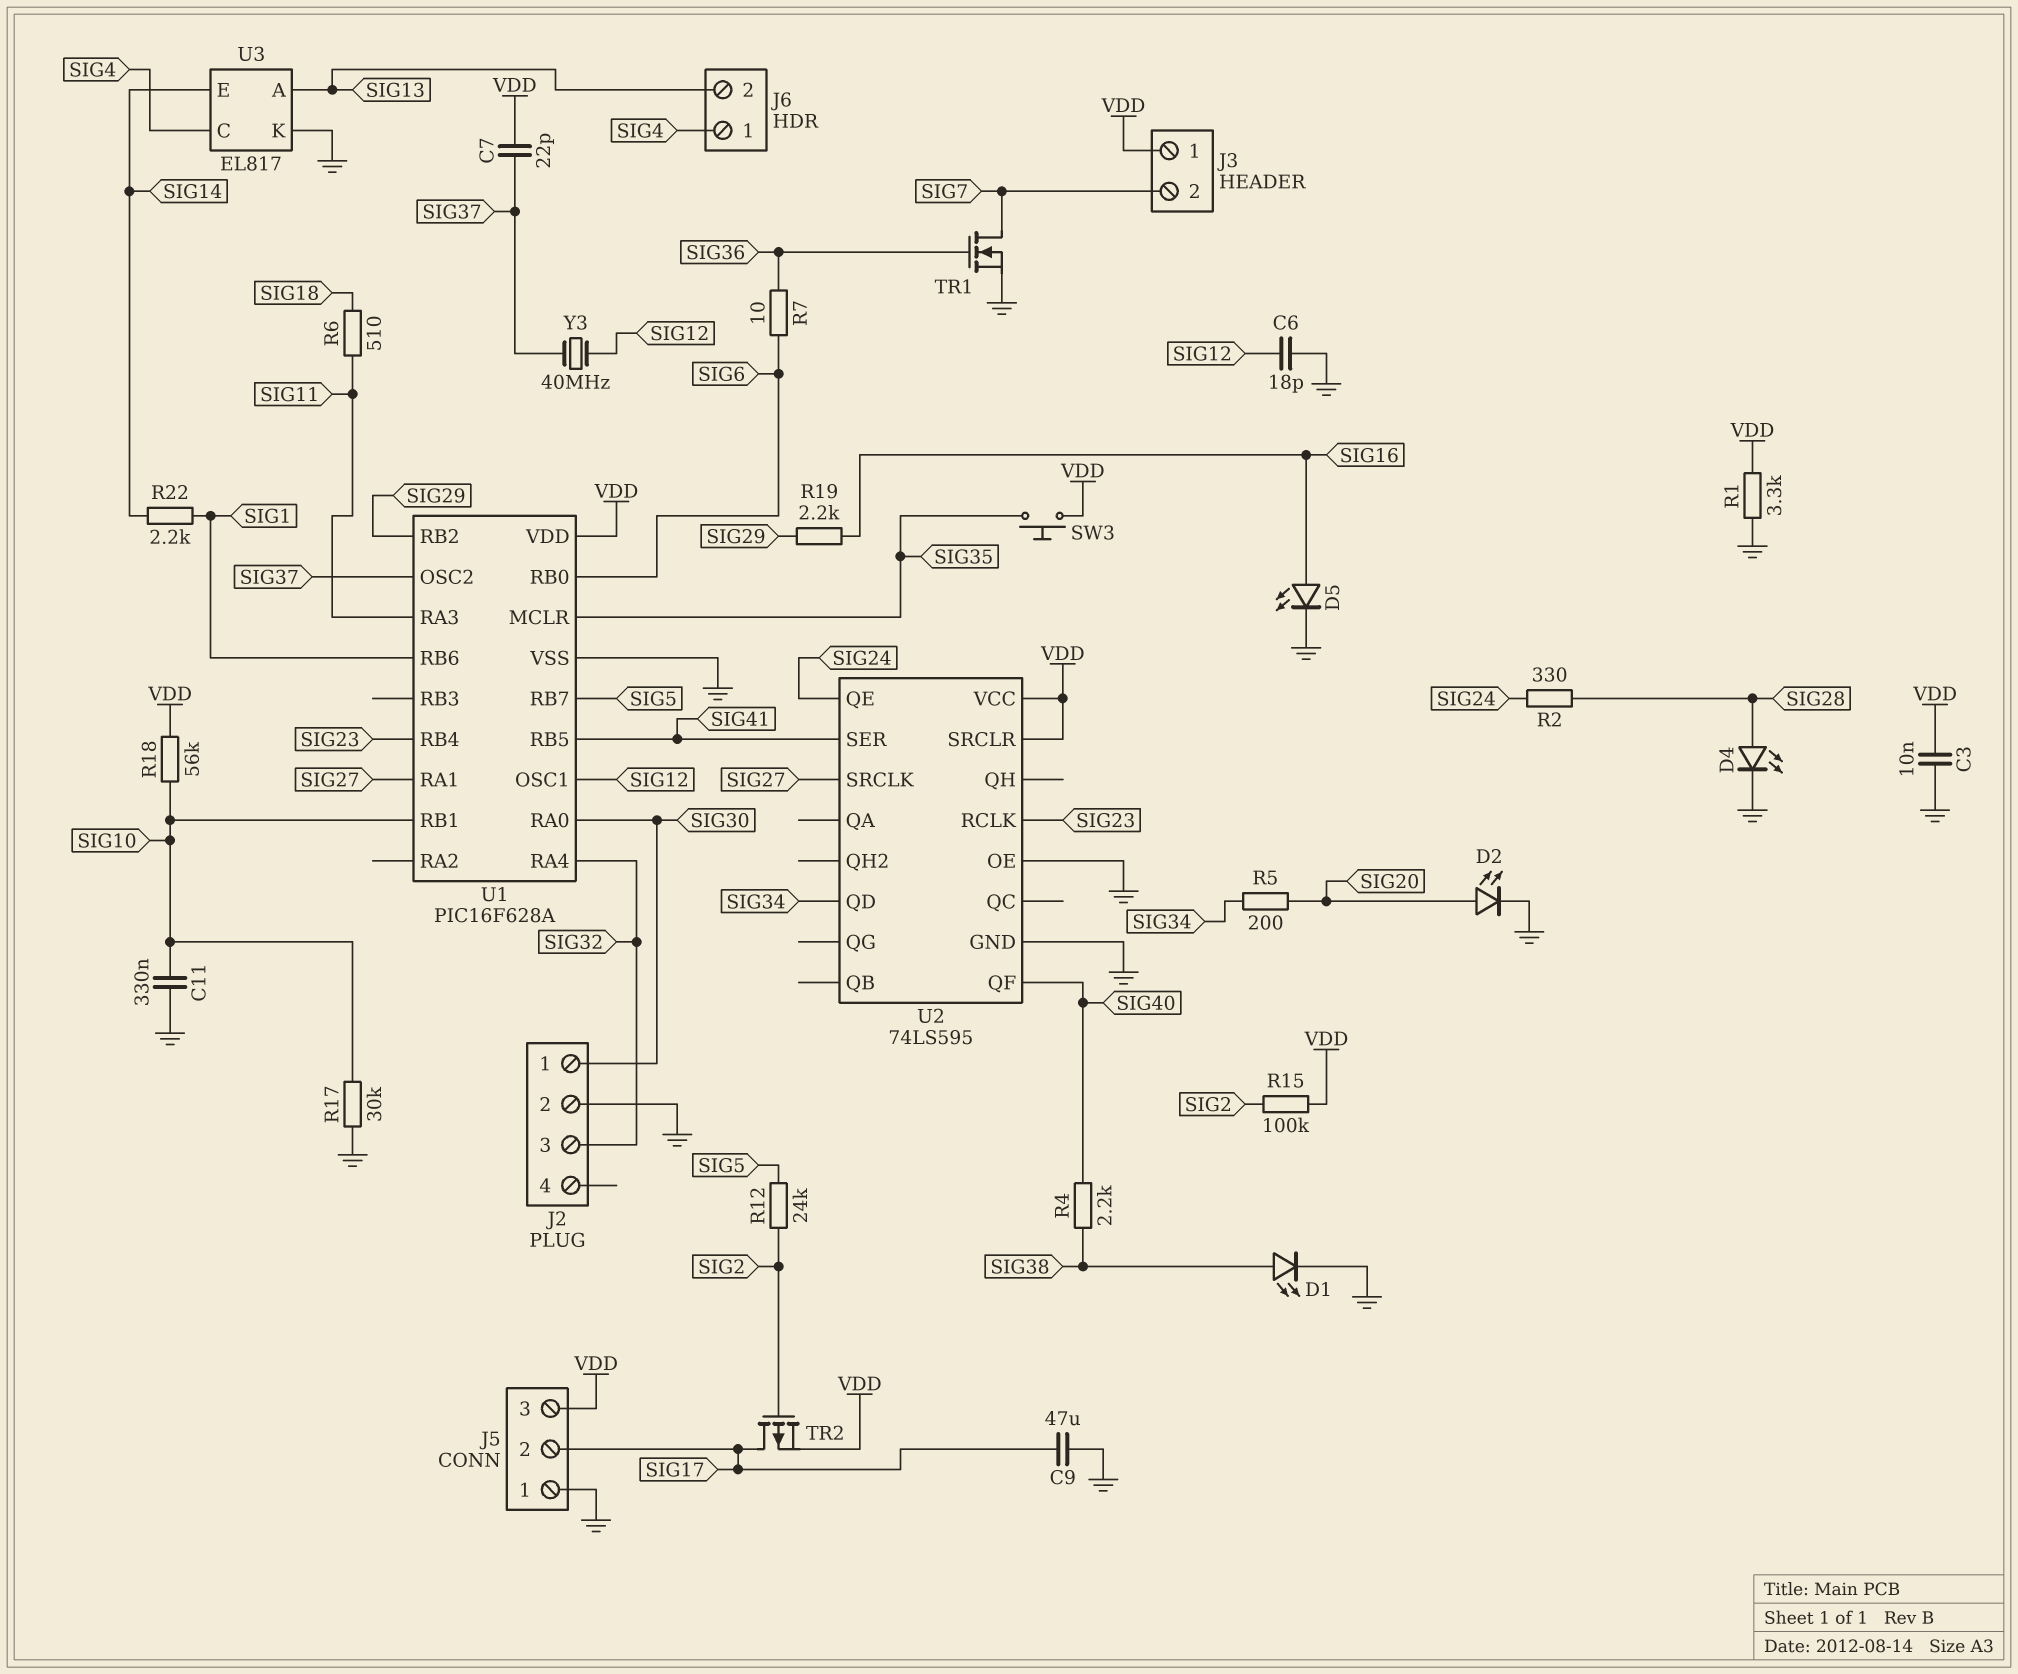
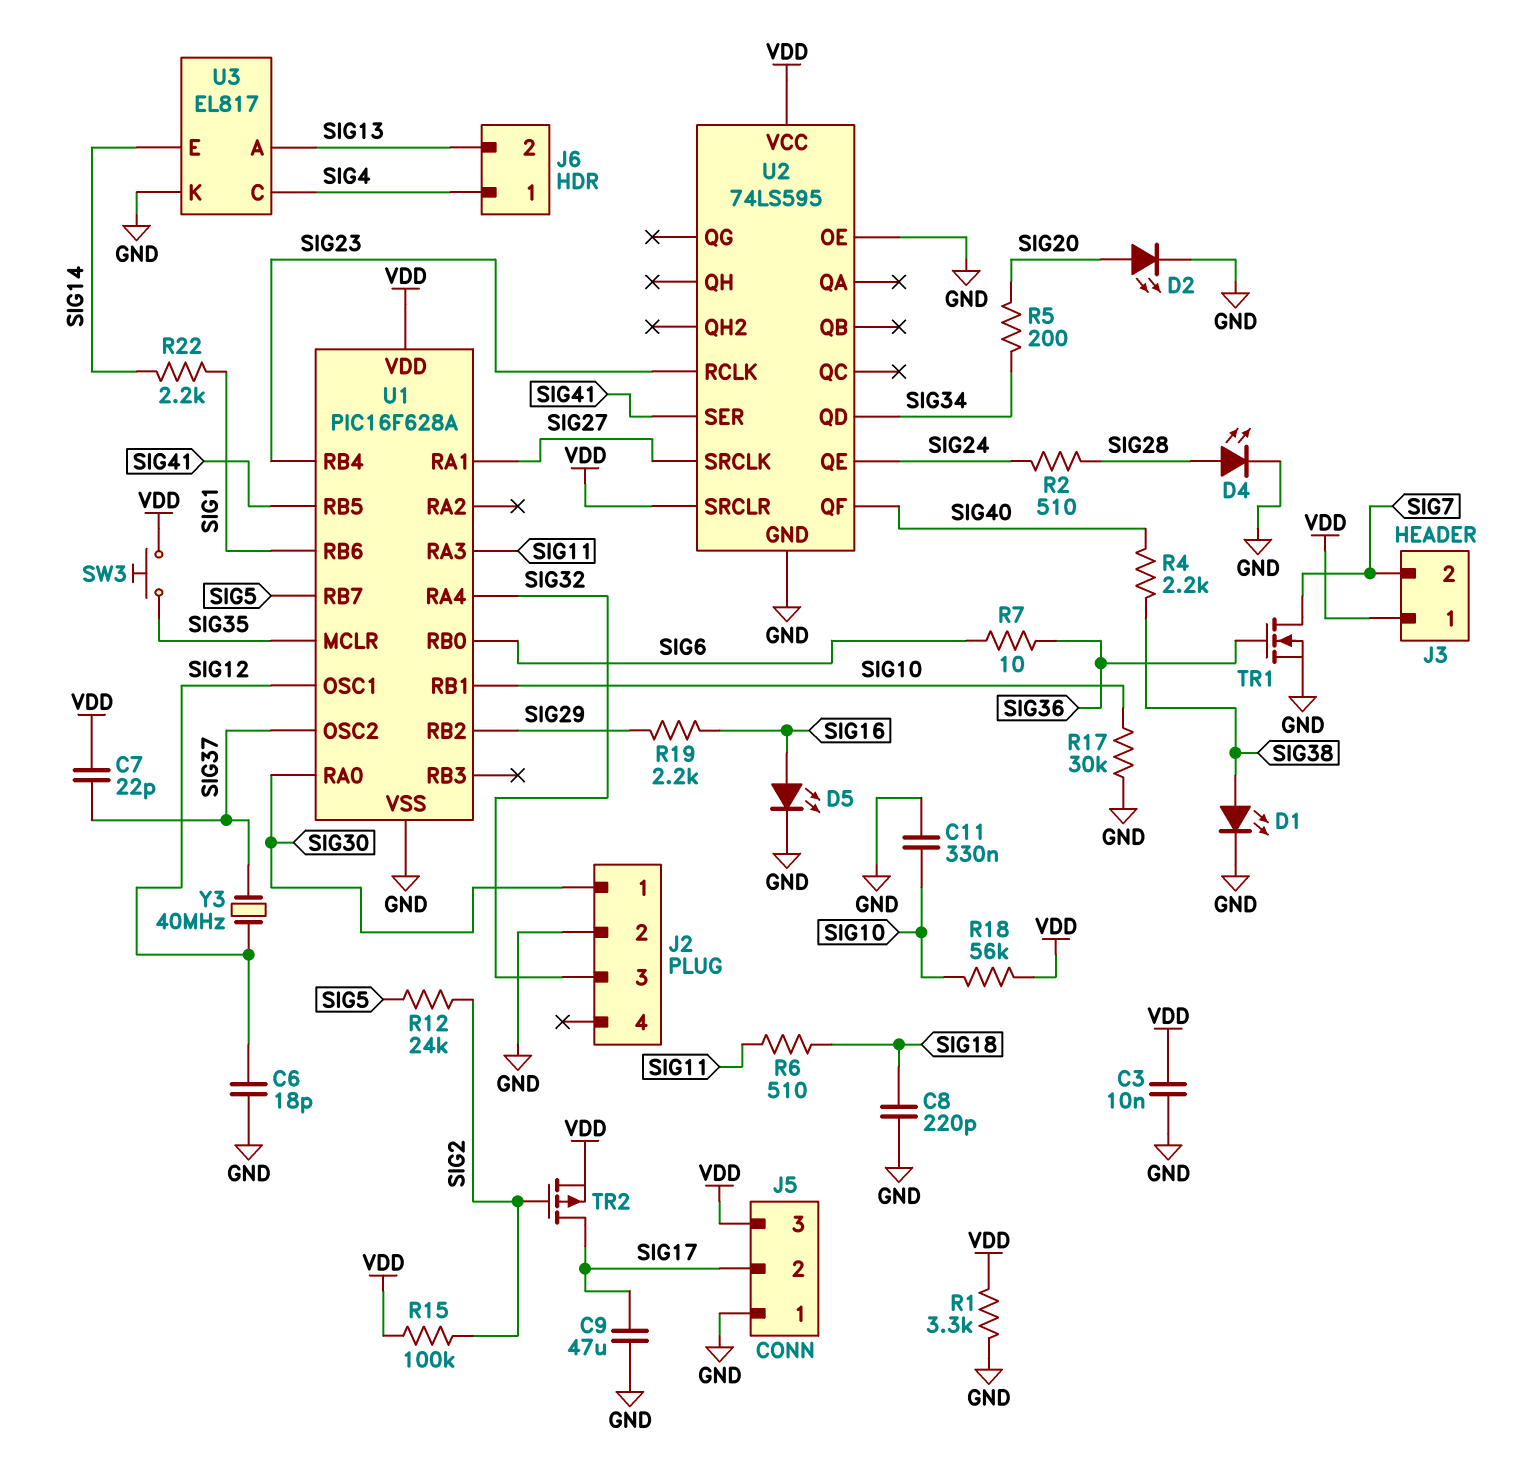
C8: none -> 220pF (GND, SIG18)
R2: 330 (SIG24, SIG28) -> 510 (SIG24, SIG28)

